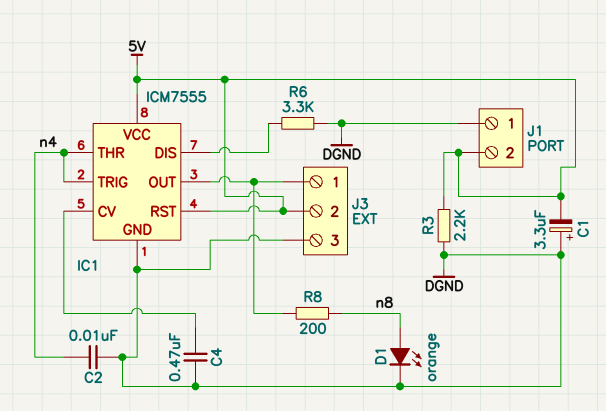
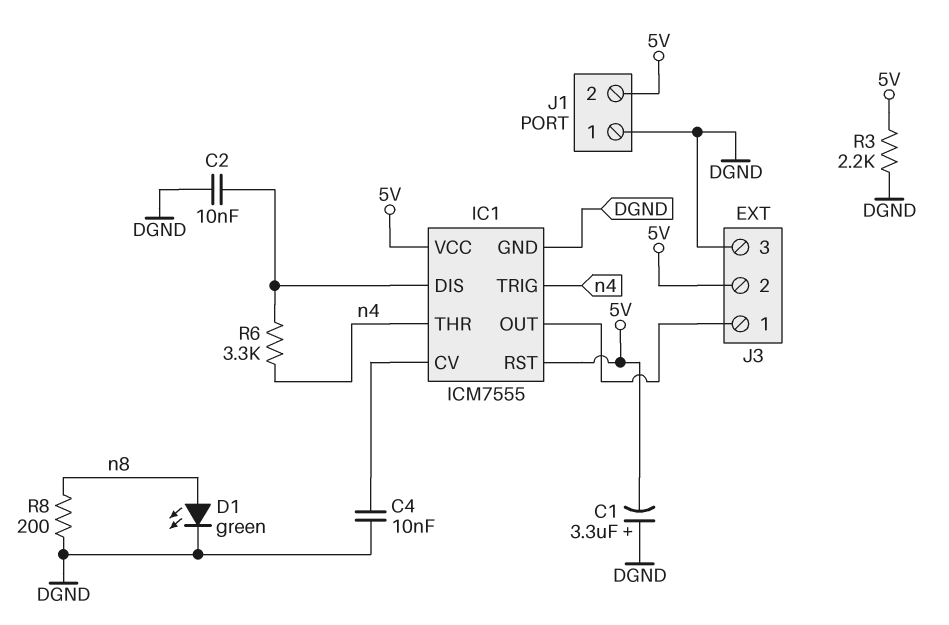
C2: 10nF (DGND, n4) -> 10nF (DGND, IC1/DIS)
C4: 470nF (DGND, IC1/CV) -> 10nF (DGND, IC1/CV)
D1: LED orange (A n8, K DGND) -> LED green (A n8, K DGND)
R6: 3.3k (DGND, IC1/DIS) -> 3.3k (IC1/DIS, n4)
R8: 200 (IC1/OUT, n8) -> 200 (DGND, n8)

